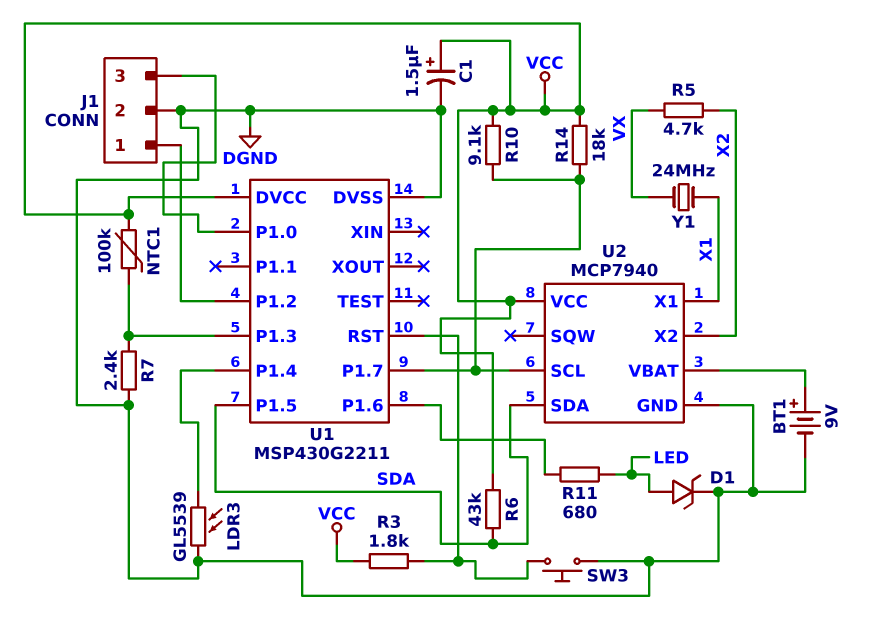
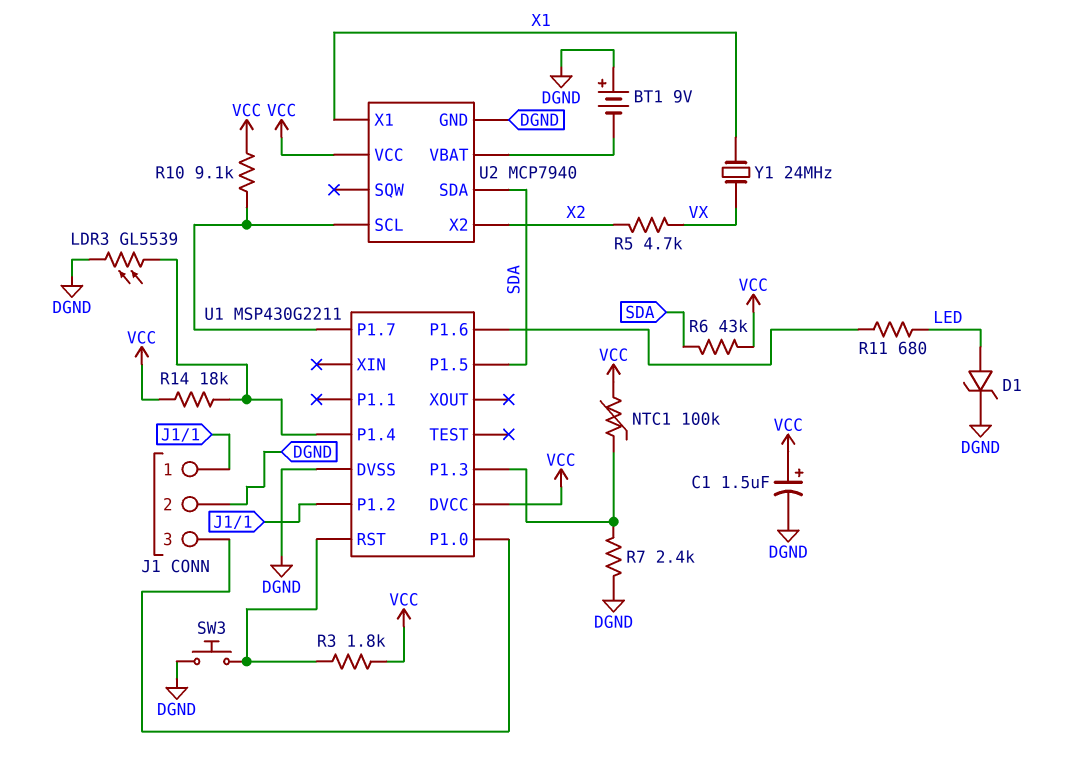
BT1: 9V (plus U2/VBAT, minus DGND) -> 9V (plus DGND, minus U2/VBAT)
R14: 18k (U1/P1.7, VCC) -> 18k (U1/P1.4, VCC)

